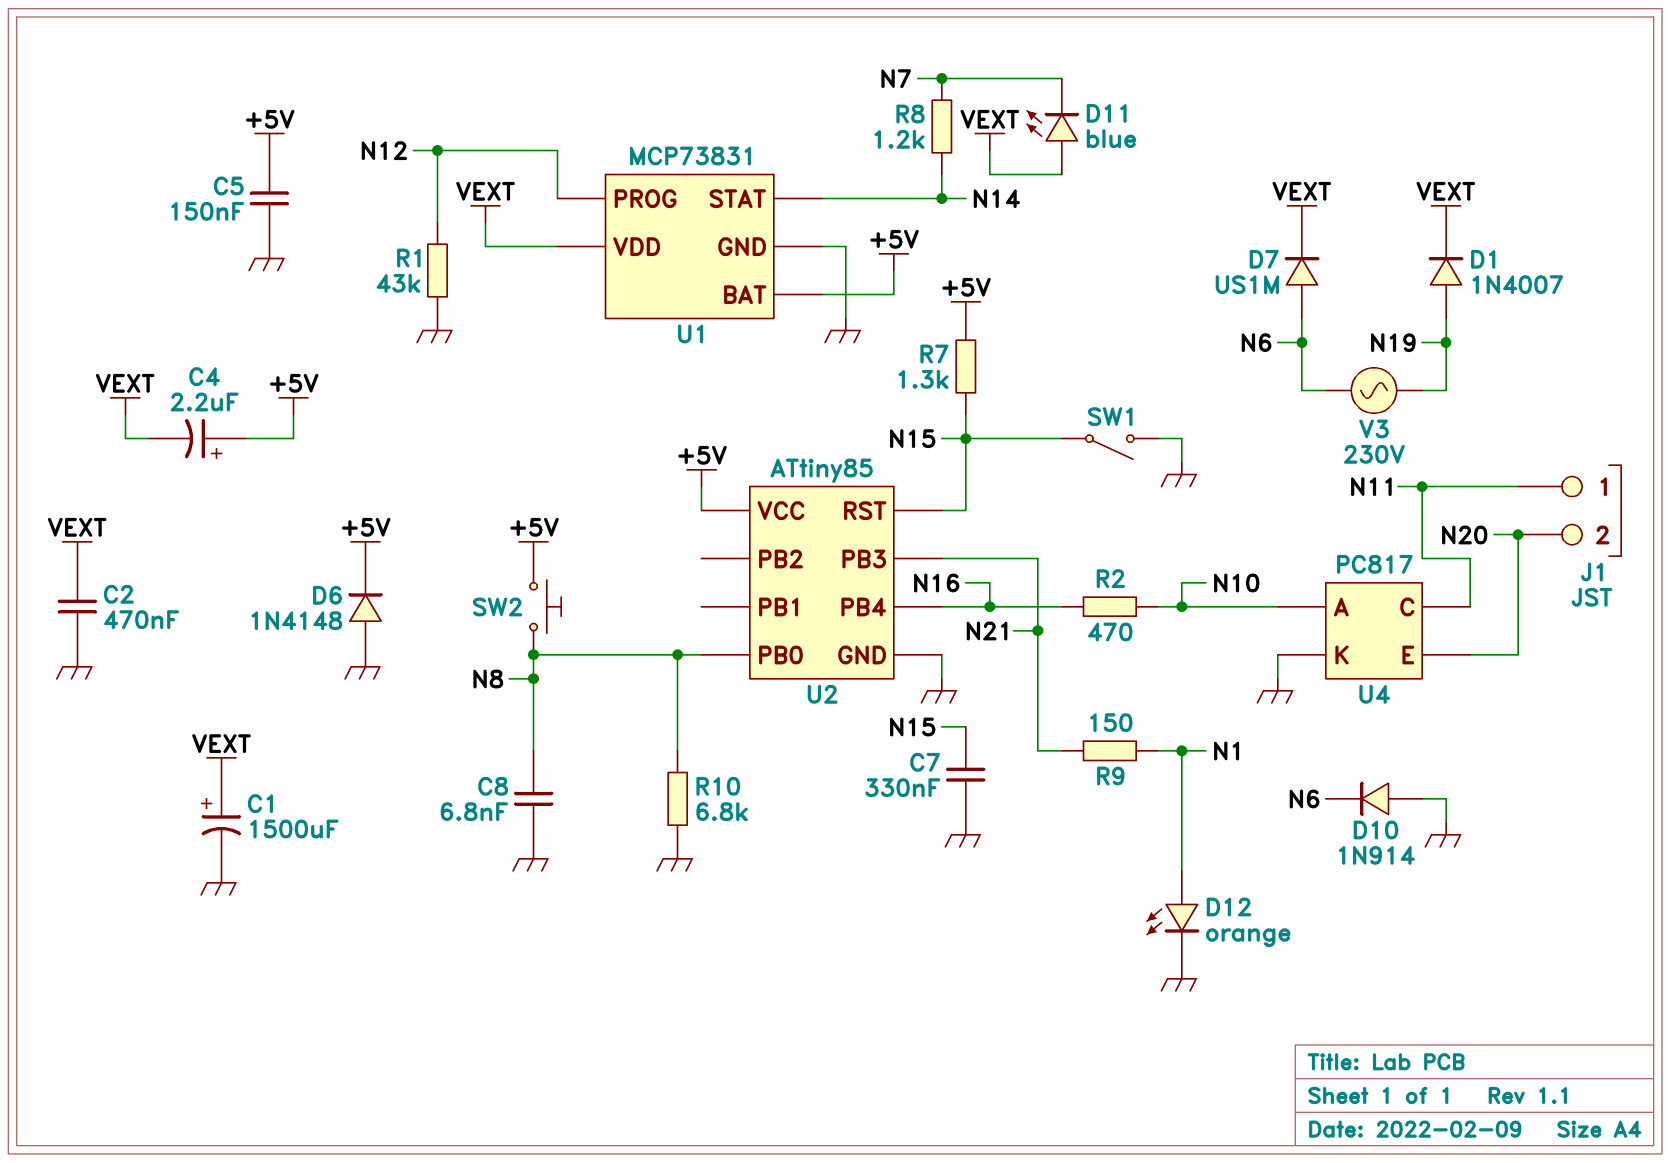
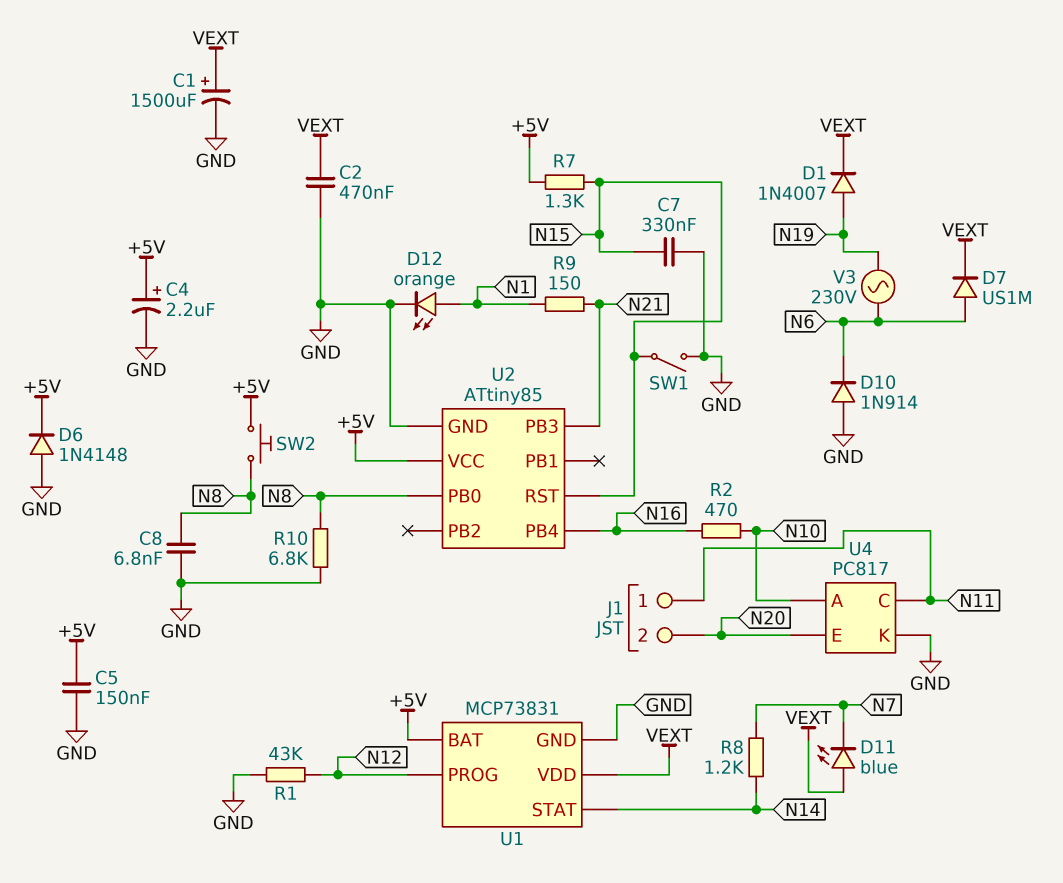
C4: 2.2uF (plus +5V, minus VEXT) -> 2.2uF (plus +5V, minus GND)

